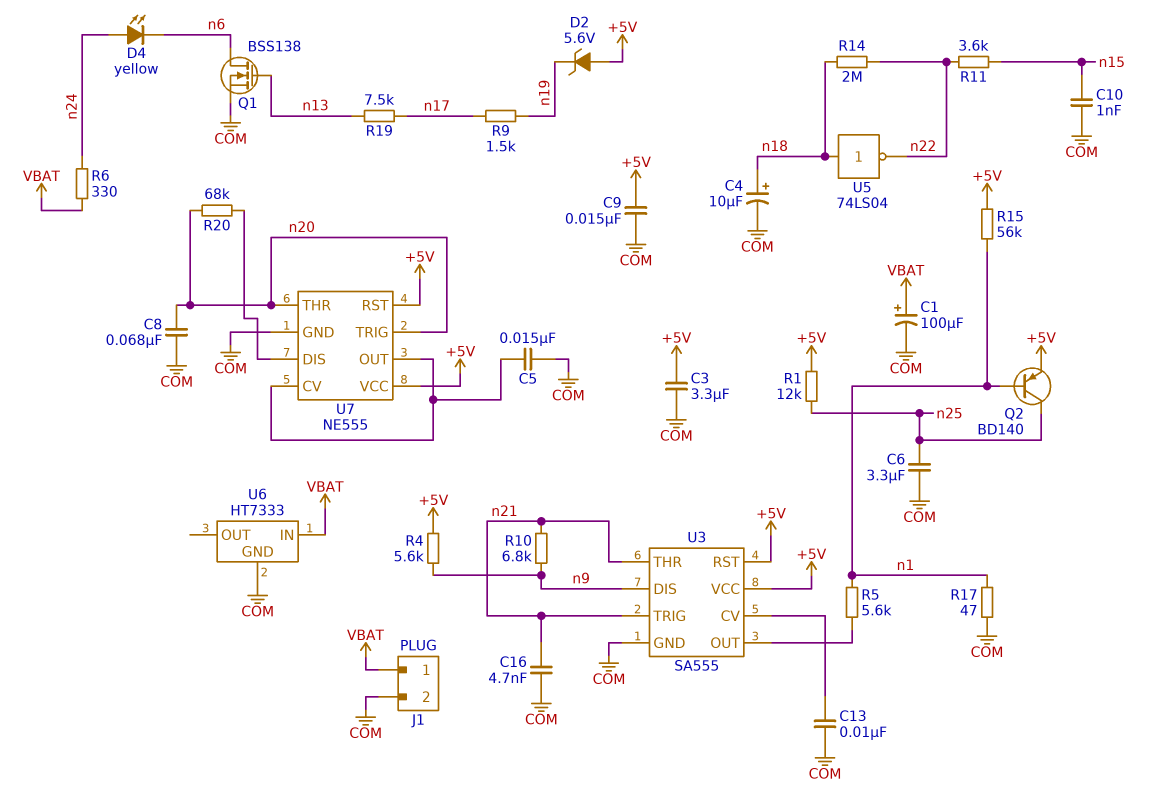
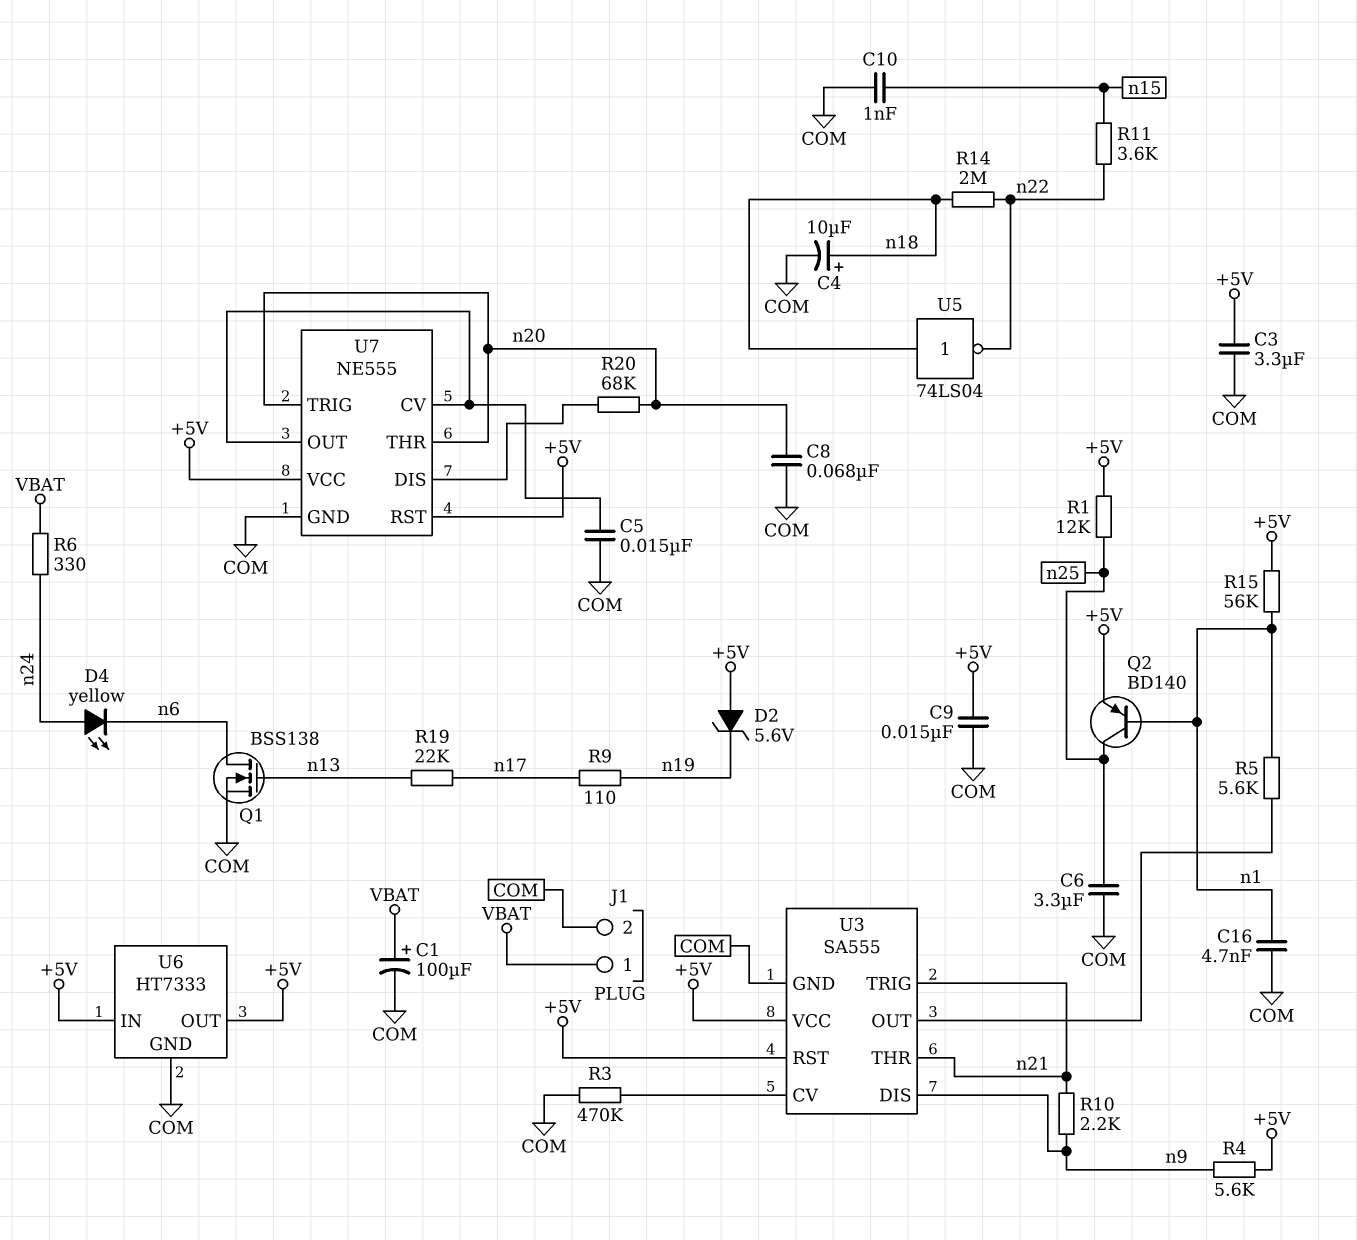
C13: 10nF (COM, U3/CV) -> none
C16: 4.7nF (COM, n21) -> 4.7nF (COM, n1)
R3: none -> 470k (COM, U3/CV)
R9: 1.5k (n17, n19) -> 110 (n17, n19)
R10: 6.8k (n9, n21) -> 2.2k (n9, n21)
R17: 47 (COM, n1) -> none
R19: 7.5k (n13, n17) -> 22k (n13, n17)
U6 pin IN: VBAT -> +5V
U6 pin OUT: none -> +5V

